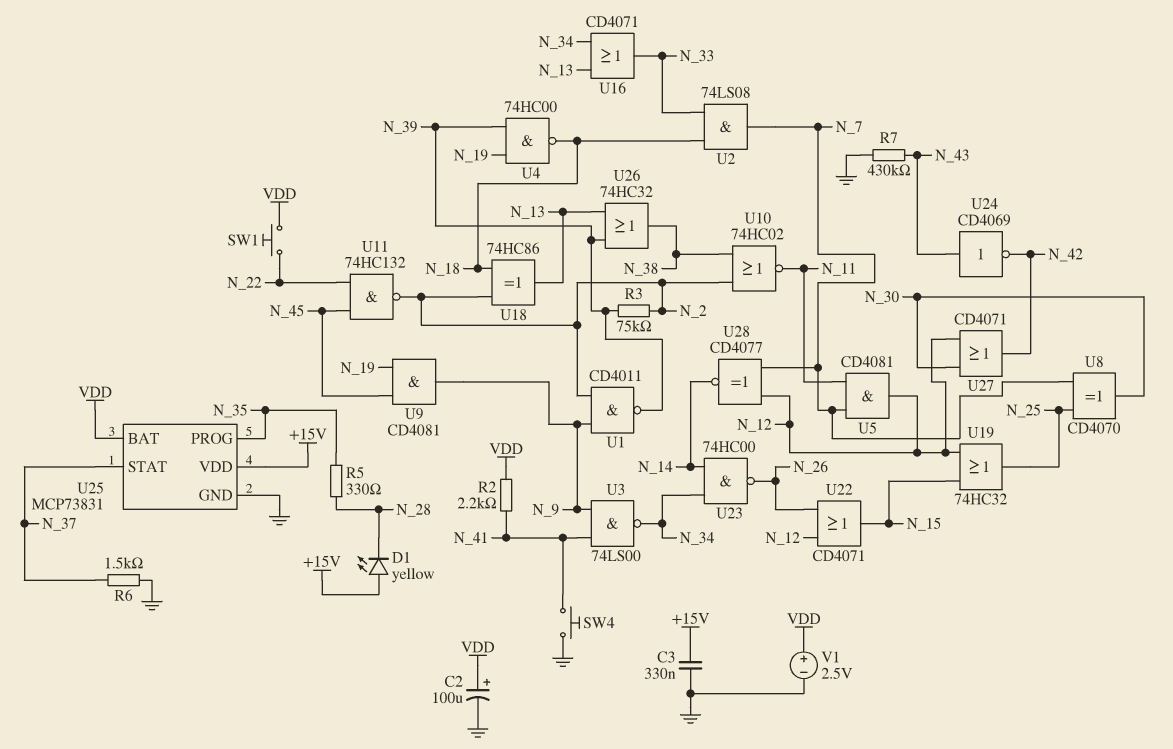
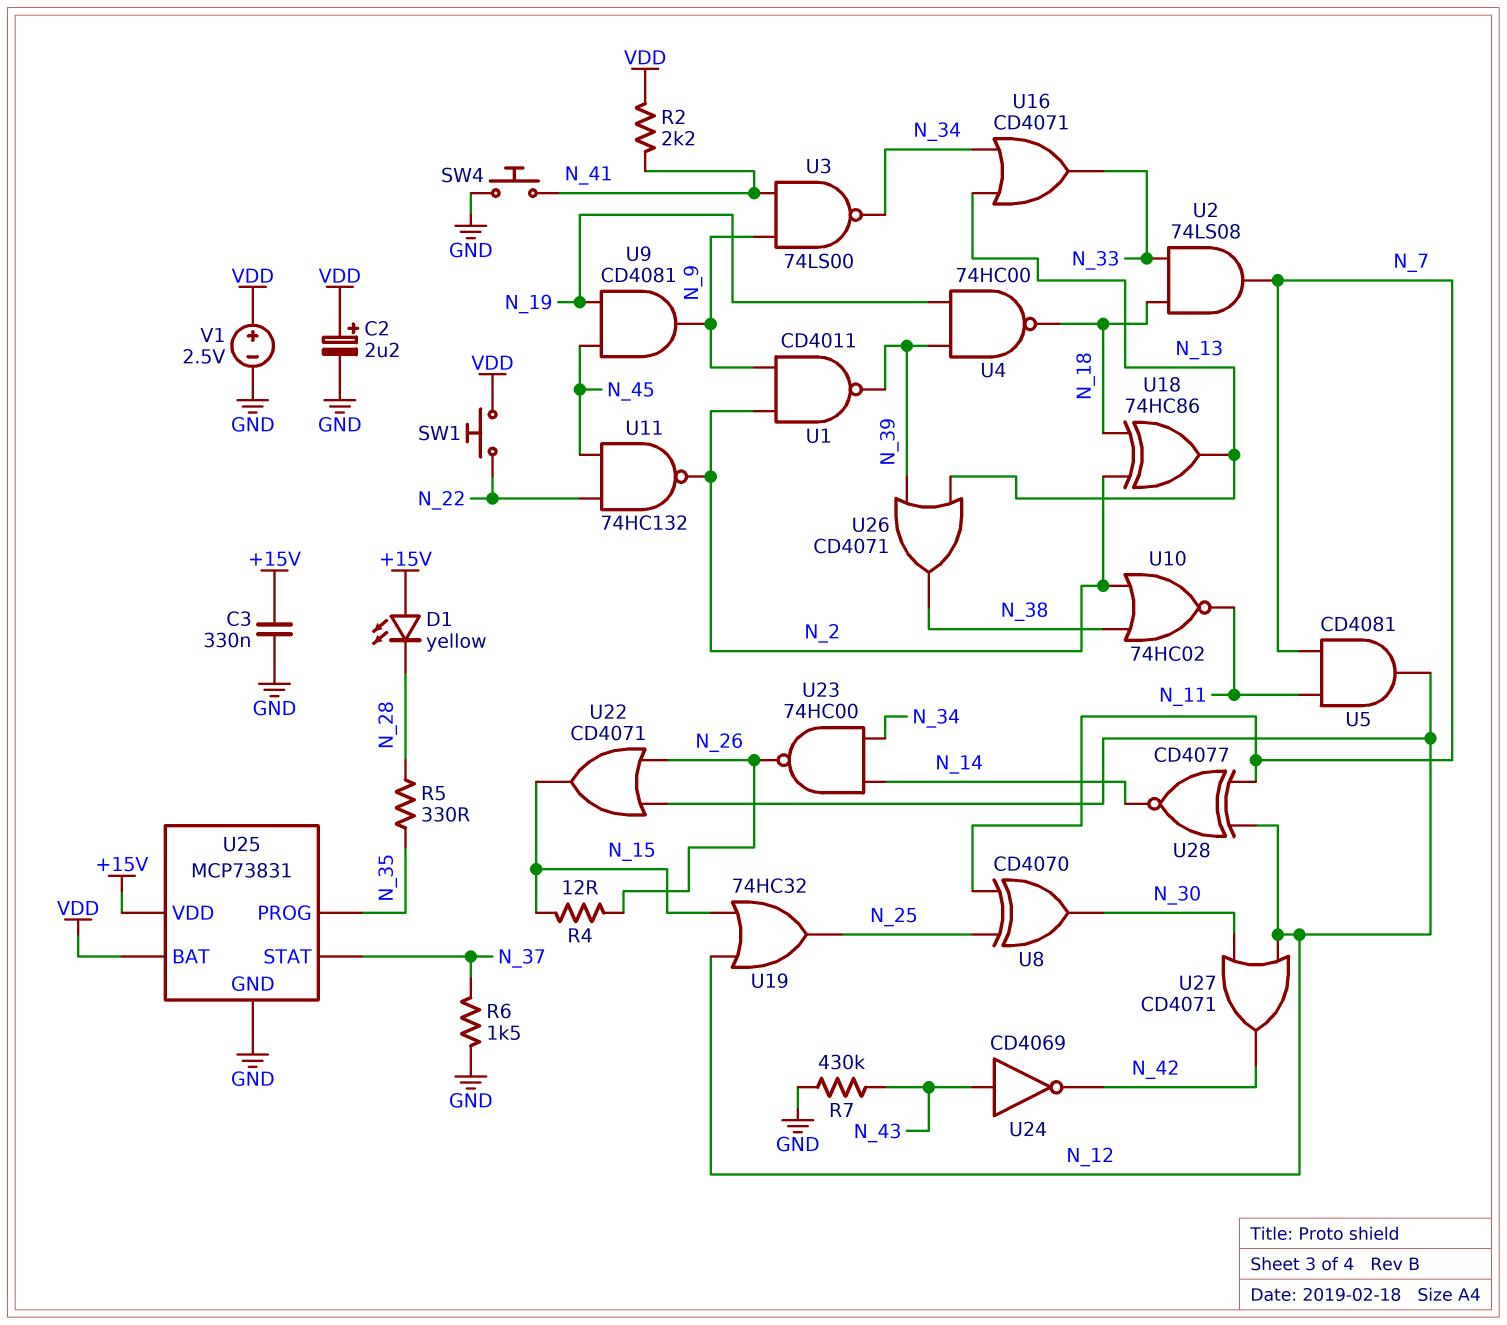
C2: 100uF (plus VDD, minus GND) -> 2.2uF (plus VDD, minus GND)
R3: 75k (N_2, N_39) -> none
R4: none -> 12 (N_15, N_26)
U26: OR 74HC32 (in N_13, in N_39, out N_38) -> OR CD4071 (in N_13, in N_39, out N_38)

